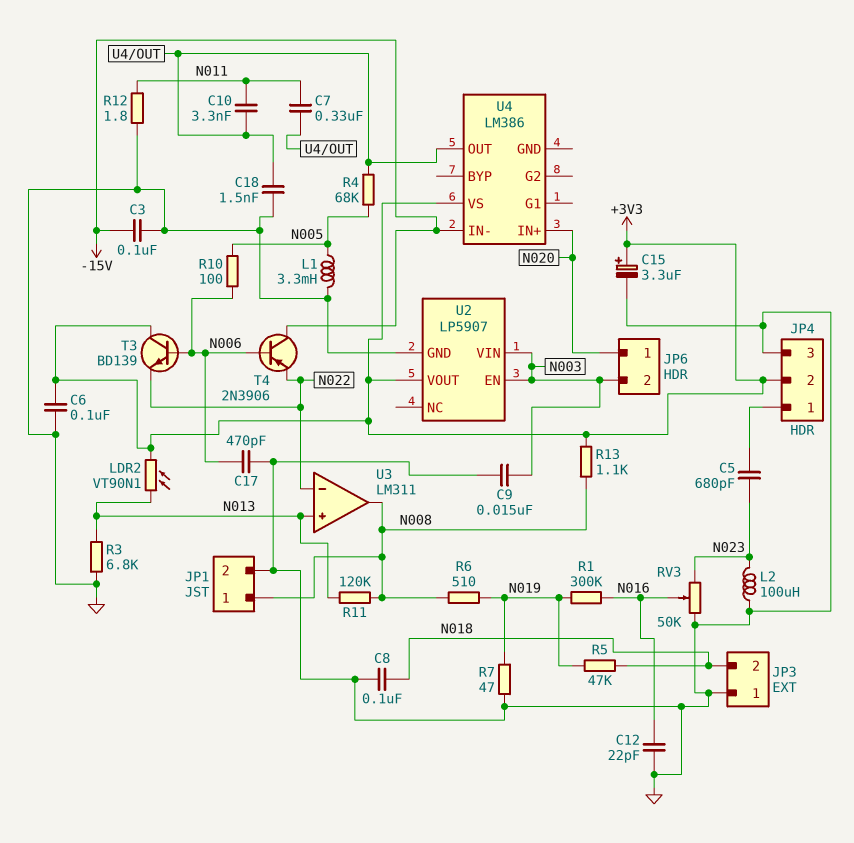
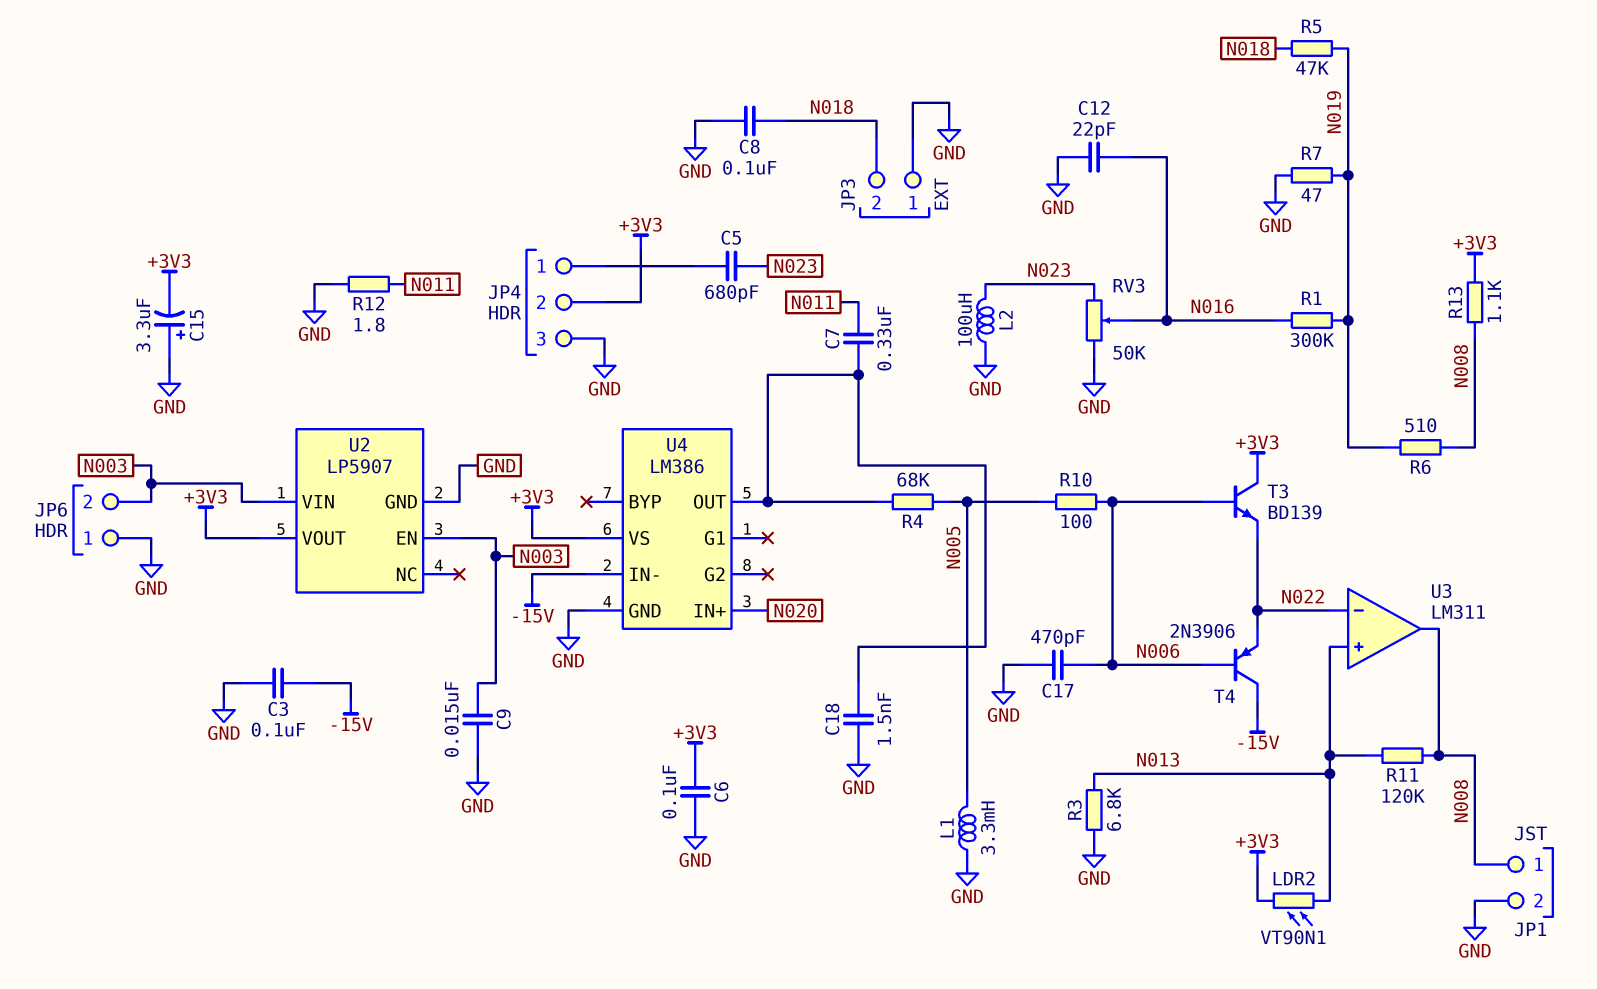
C10: 3.3nF (N011, U4/OUT) -> none
C15: 3.3uF (plus +3V3, minus GND) -> 3.3uF (plus GND, minus +3V3)
JP6 pin 1: N020 -> GND
U4 pin GND: none -> GND

